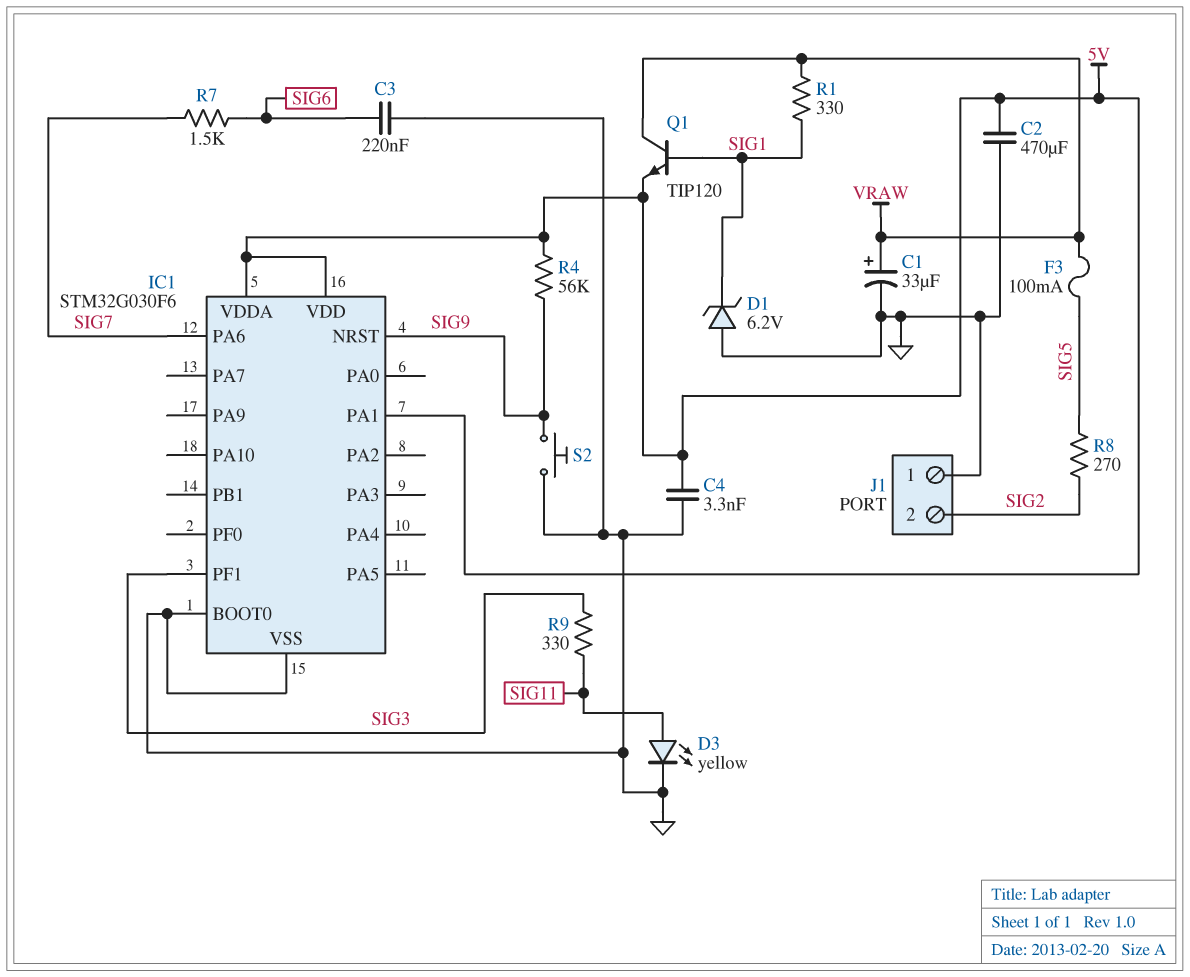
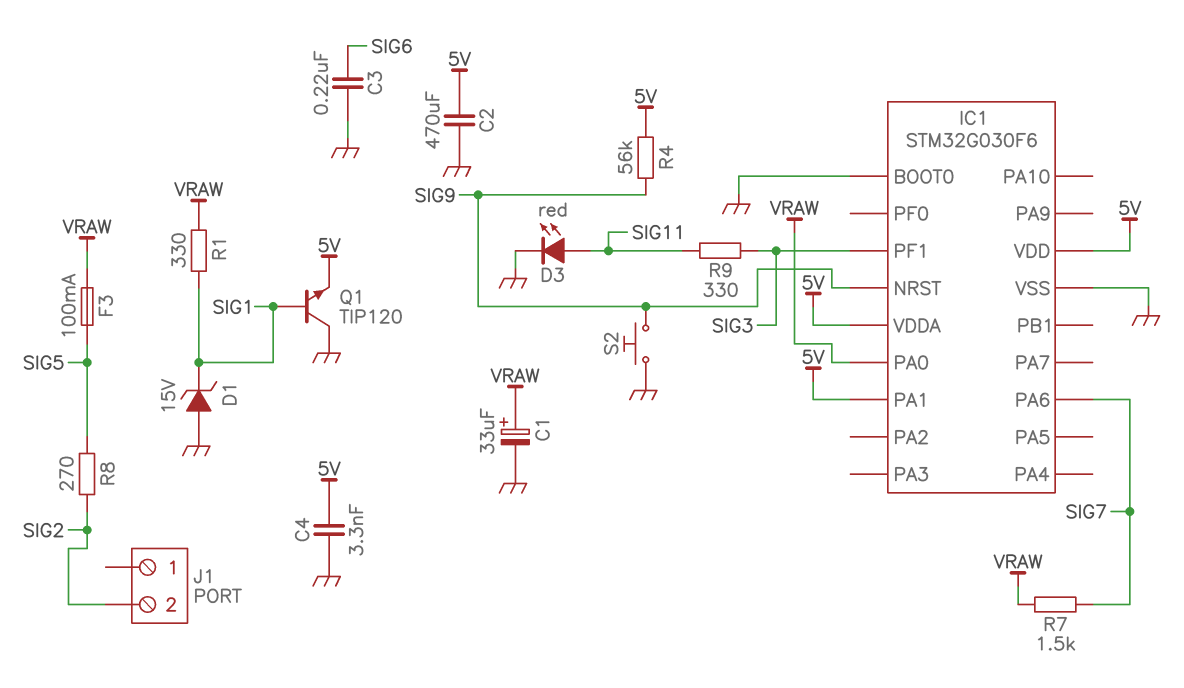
D1: zener 6.2V (A GND, K SIG1) -> zener 15V (A GND, K SIG1)
D3: LED yellow (A SIG11, K GND) -> LED red (A SIG11, K GND)
IC1 pin PA0: none -> VRAW
J1 pin 1: GND -> none
Q1: NPN TIP120 (B SIG1, C VRAW, E 5V) -> NPN TIP120 (B SIG1, C GND, E 5V)
R7: 1.5k (SIG6, SIG7) -> 1.5k (SIG7, VRAW)

